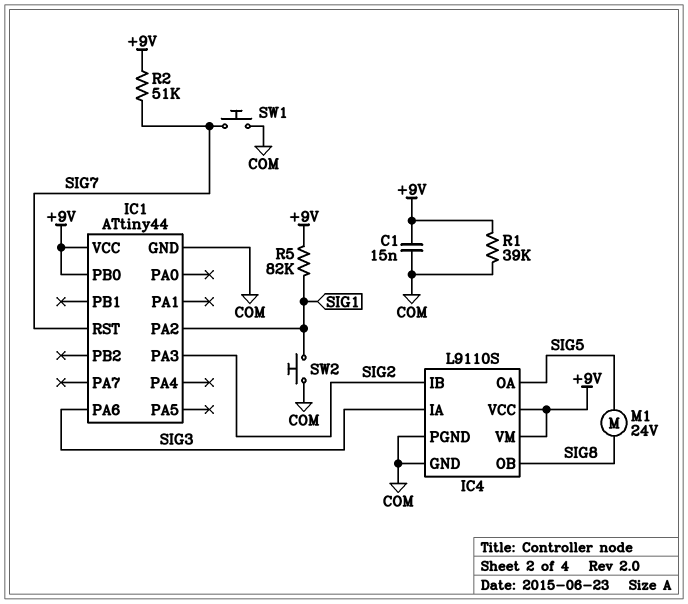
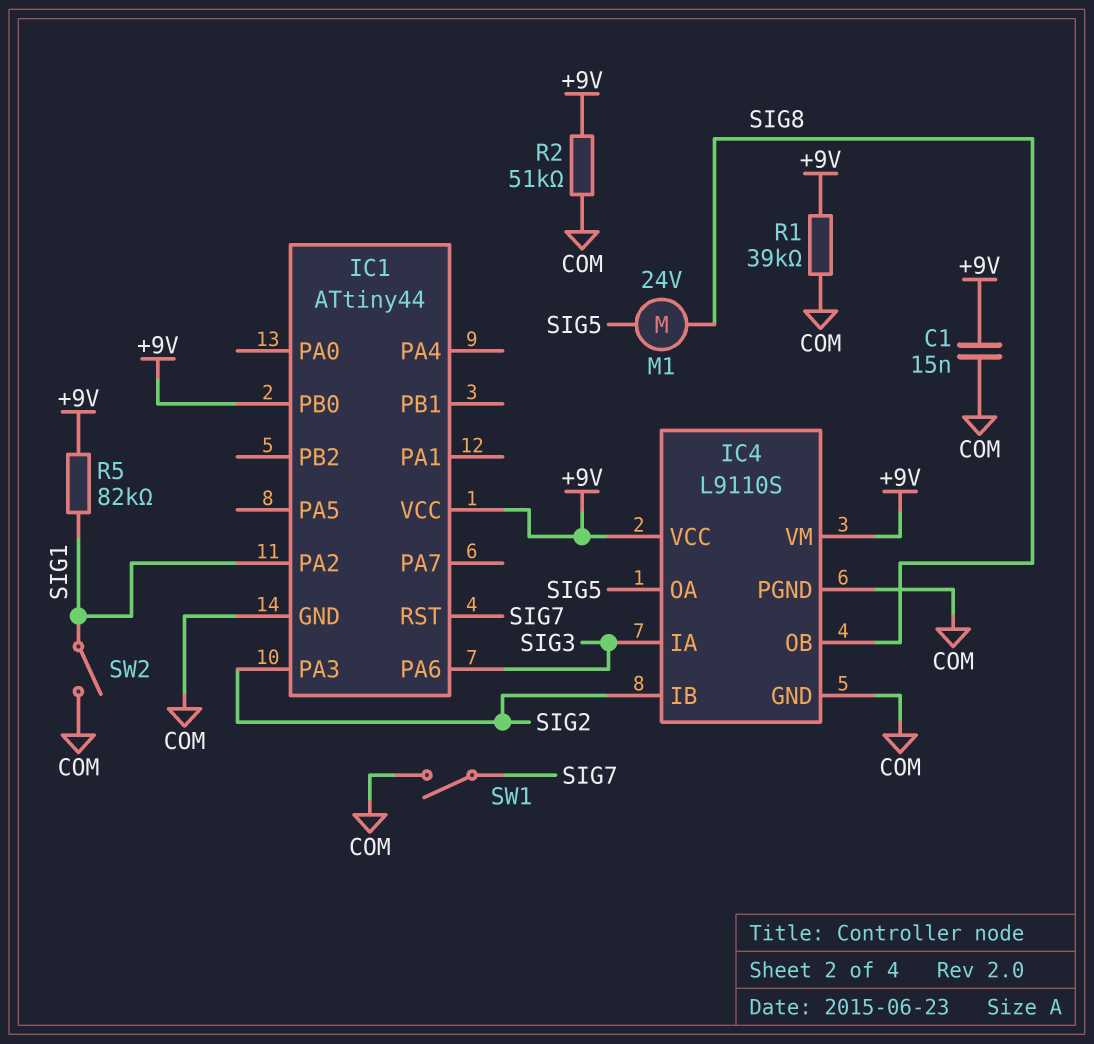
R2: 51k (+9V, SIG7) -> 51k (+9V, COM)
SW1: button (COM, SIG7) -> switch (COM, SIG7)
SW2: button (COM, SIG1) -> switch (COM, SIG1)

